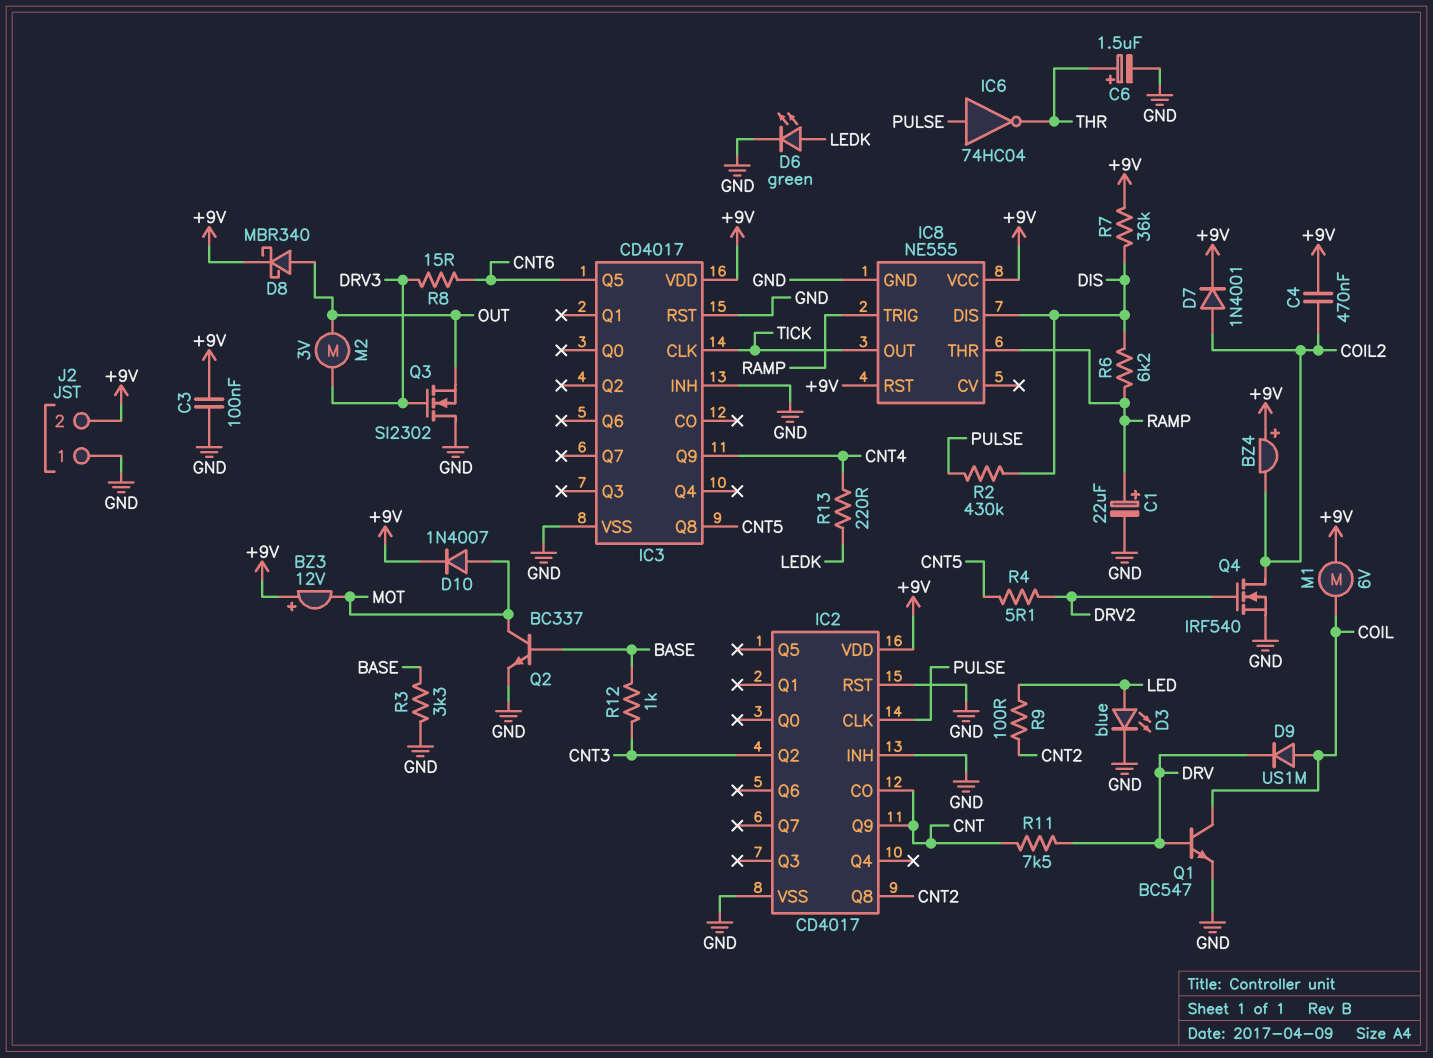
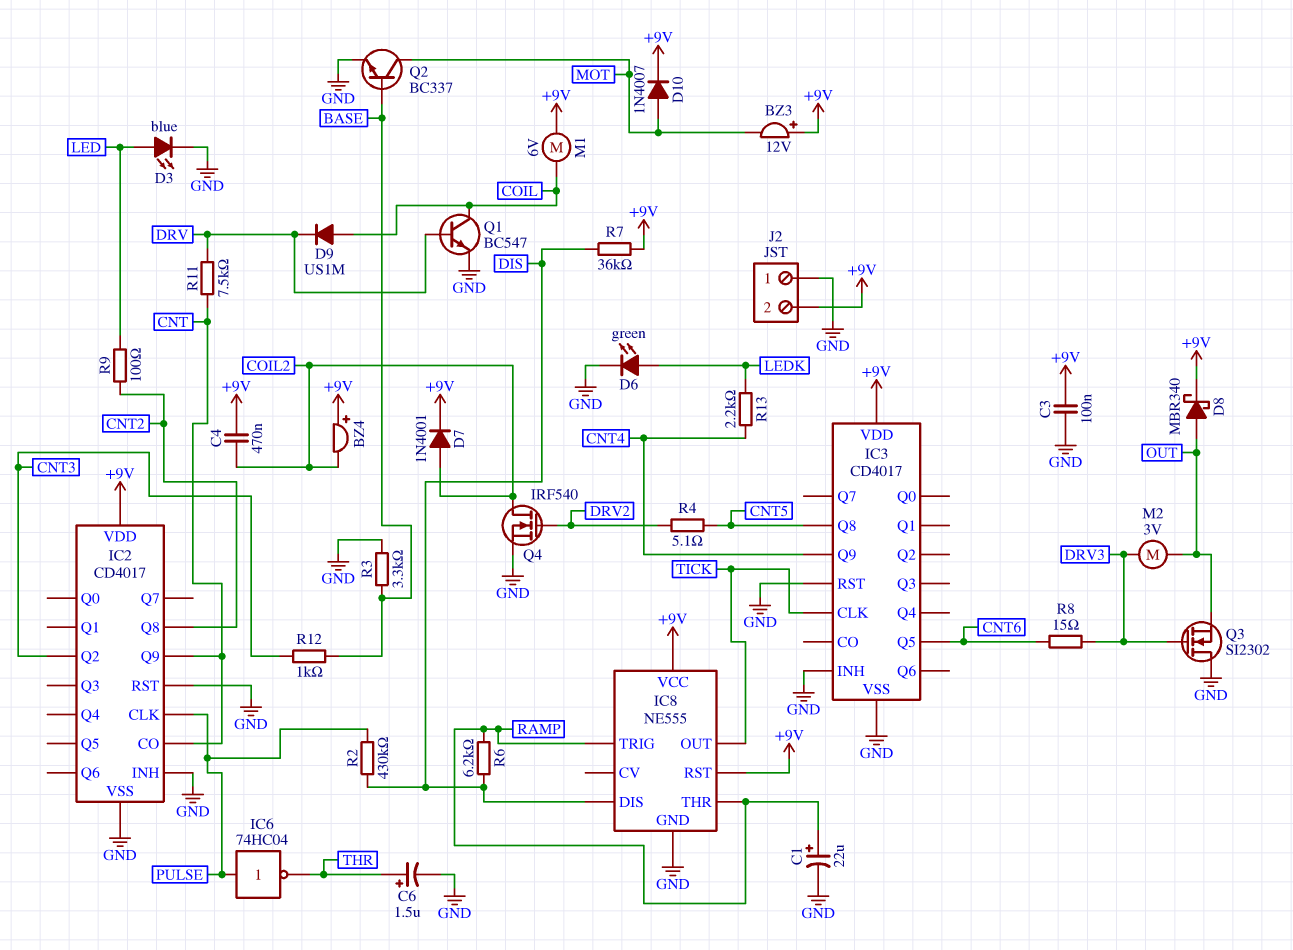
R13: 220 (CNT4, LEDK) -> 2.2k (CNT4, LEDK)

